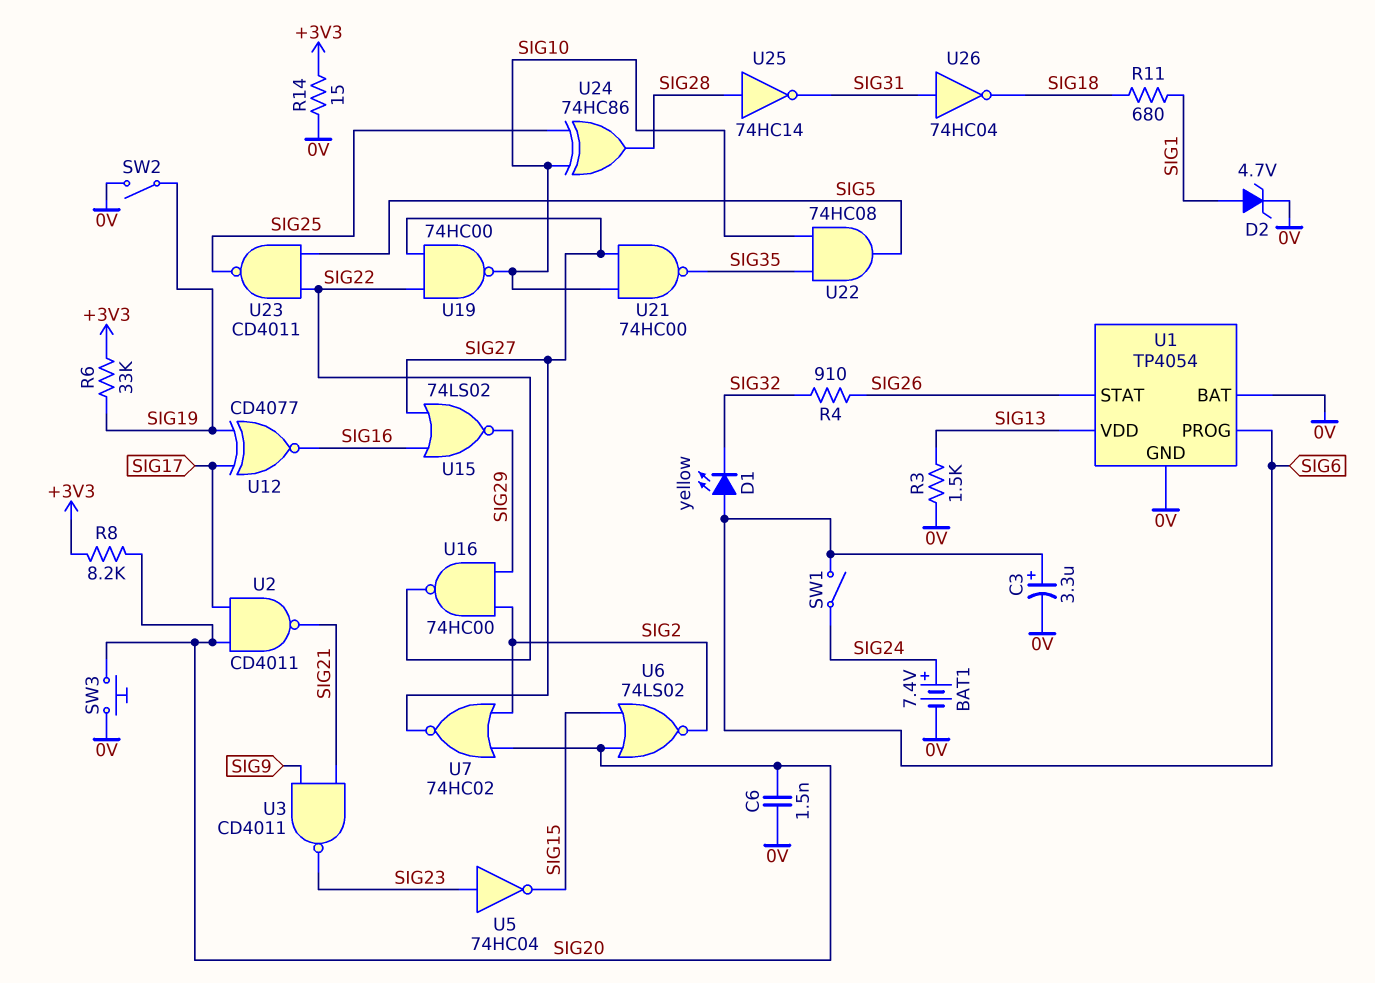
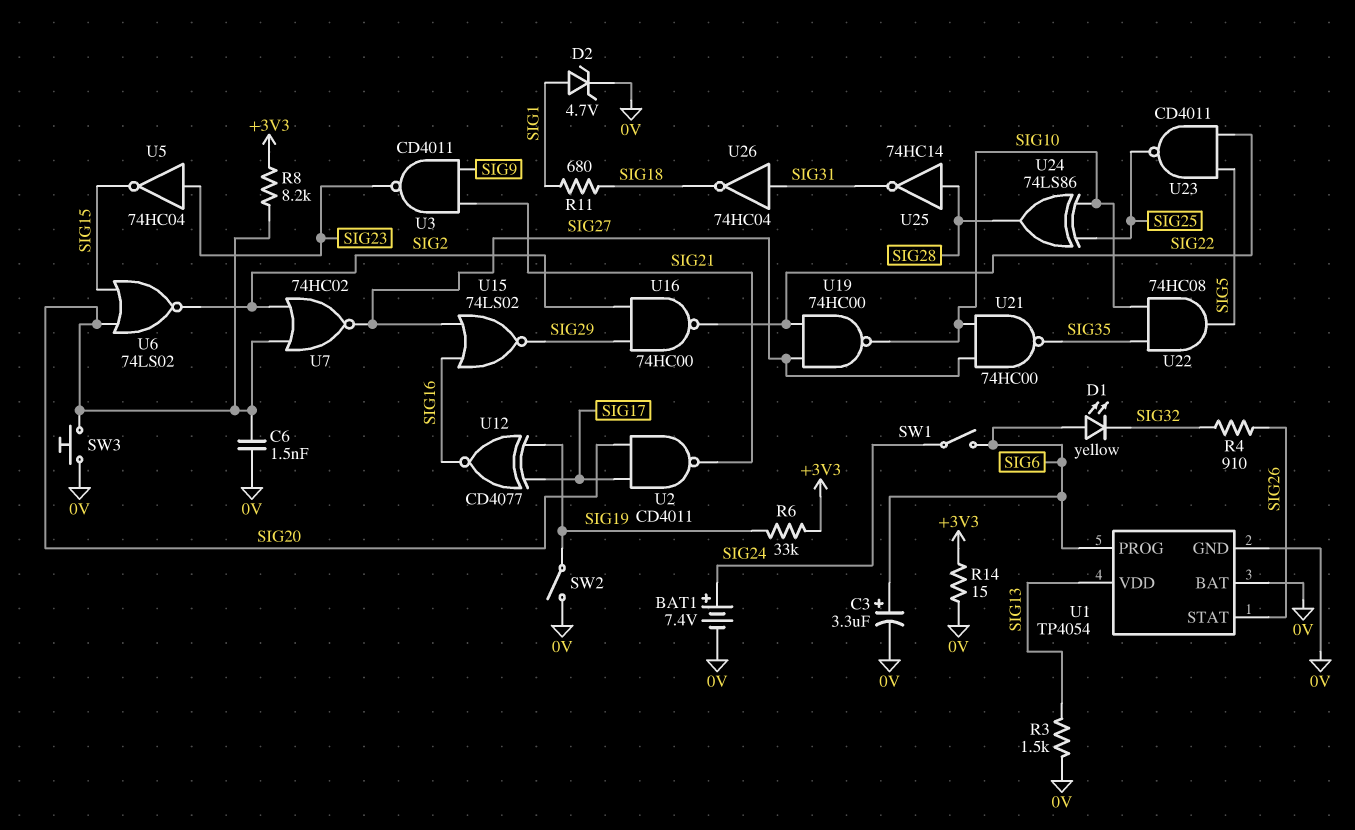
U24: XOR 74HC86 (in SIG10, in SIG25, out SIG28) -> XOR 74LS86 (in SIG10, in SIG25, out SIG28)

